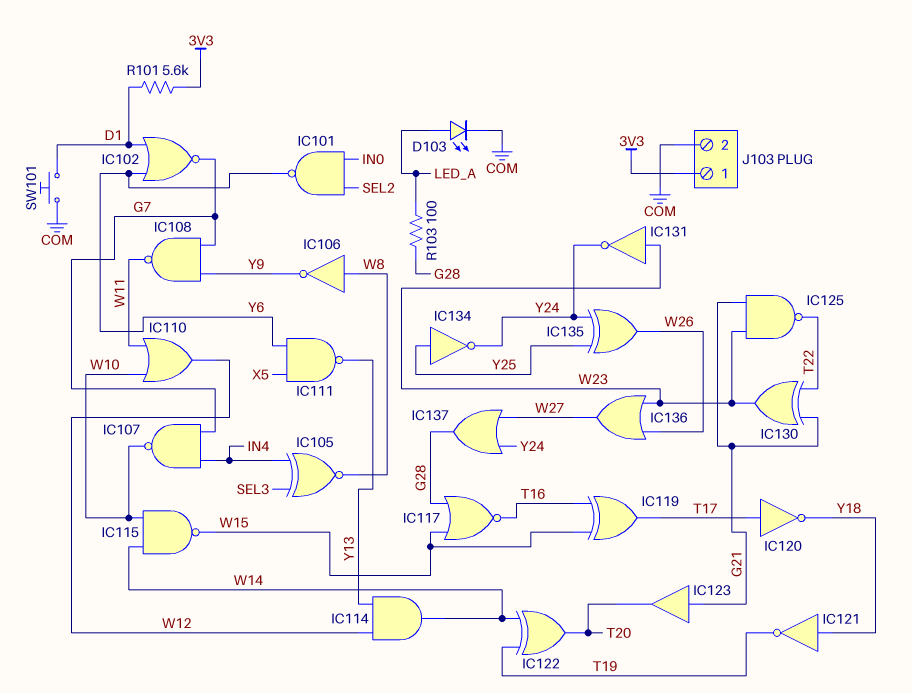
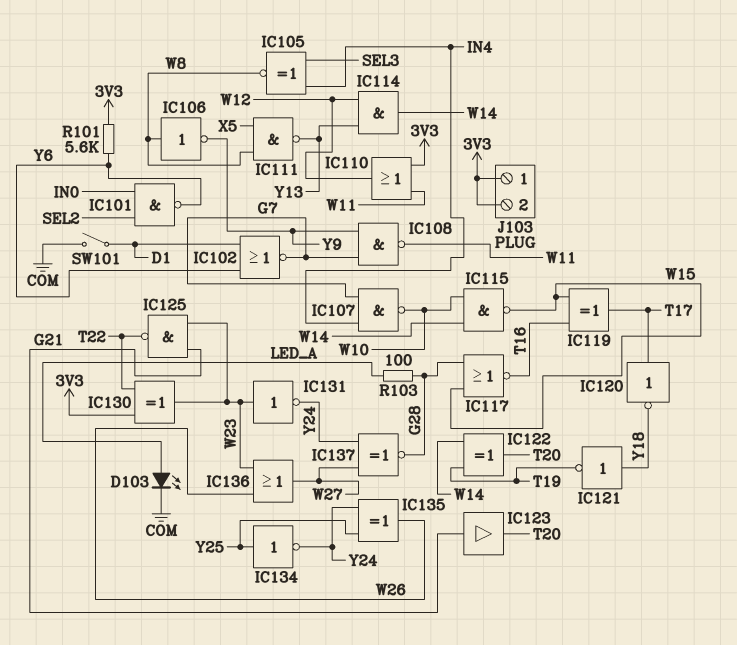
IC110: OR (in W10, in W11, out W12) -> OR (in 3V3, in W11, out W12)
IC111: NAND (in X5, in Y6, out Y13) -> NAND (in W8, in X5, out Y13)
IC130: XOR (in G21, in T22, out W23) -> XOR (in 3V3, in T22, out W23)
IC137: OR (in W27, in Y24, out G28) -> XNOR (in W27, in Y24, out G28)
J103 pin 2: COM -> 3V3
R101: 5.6k (3V3, D1) -> 5.6k (3V3, Y6)
SW101: button (COM, D1) -> switch (COM, D1)

